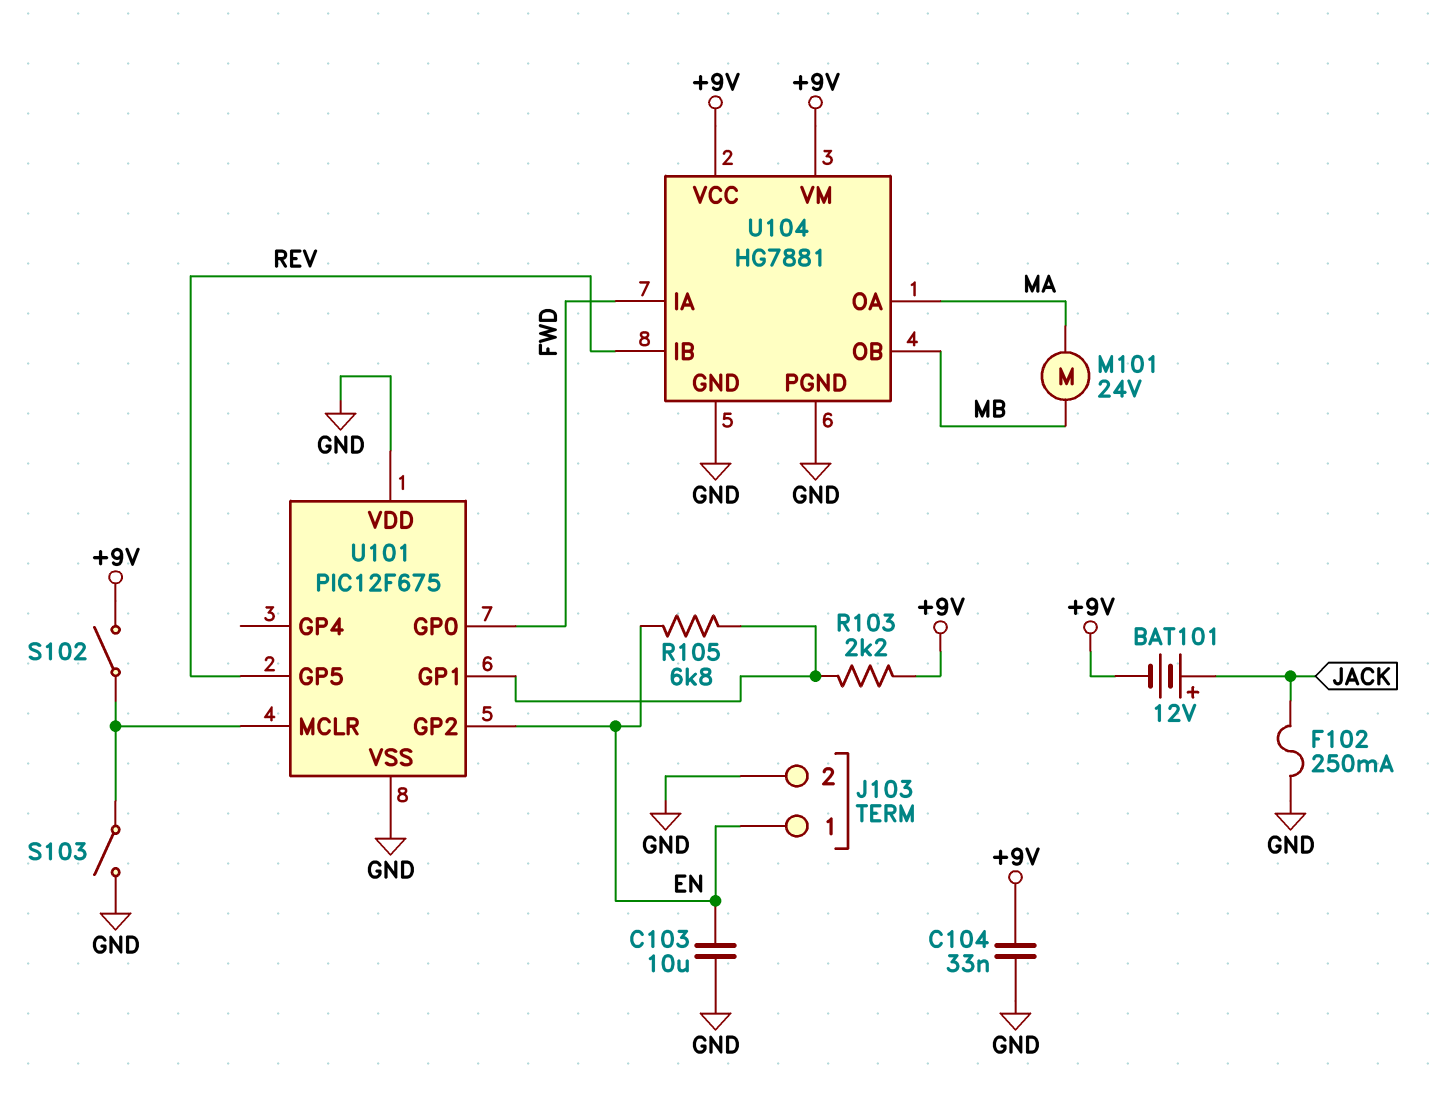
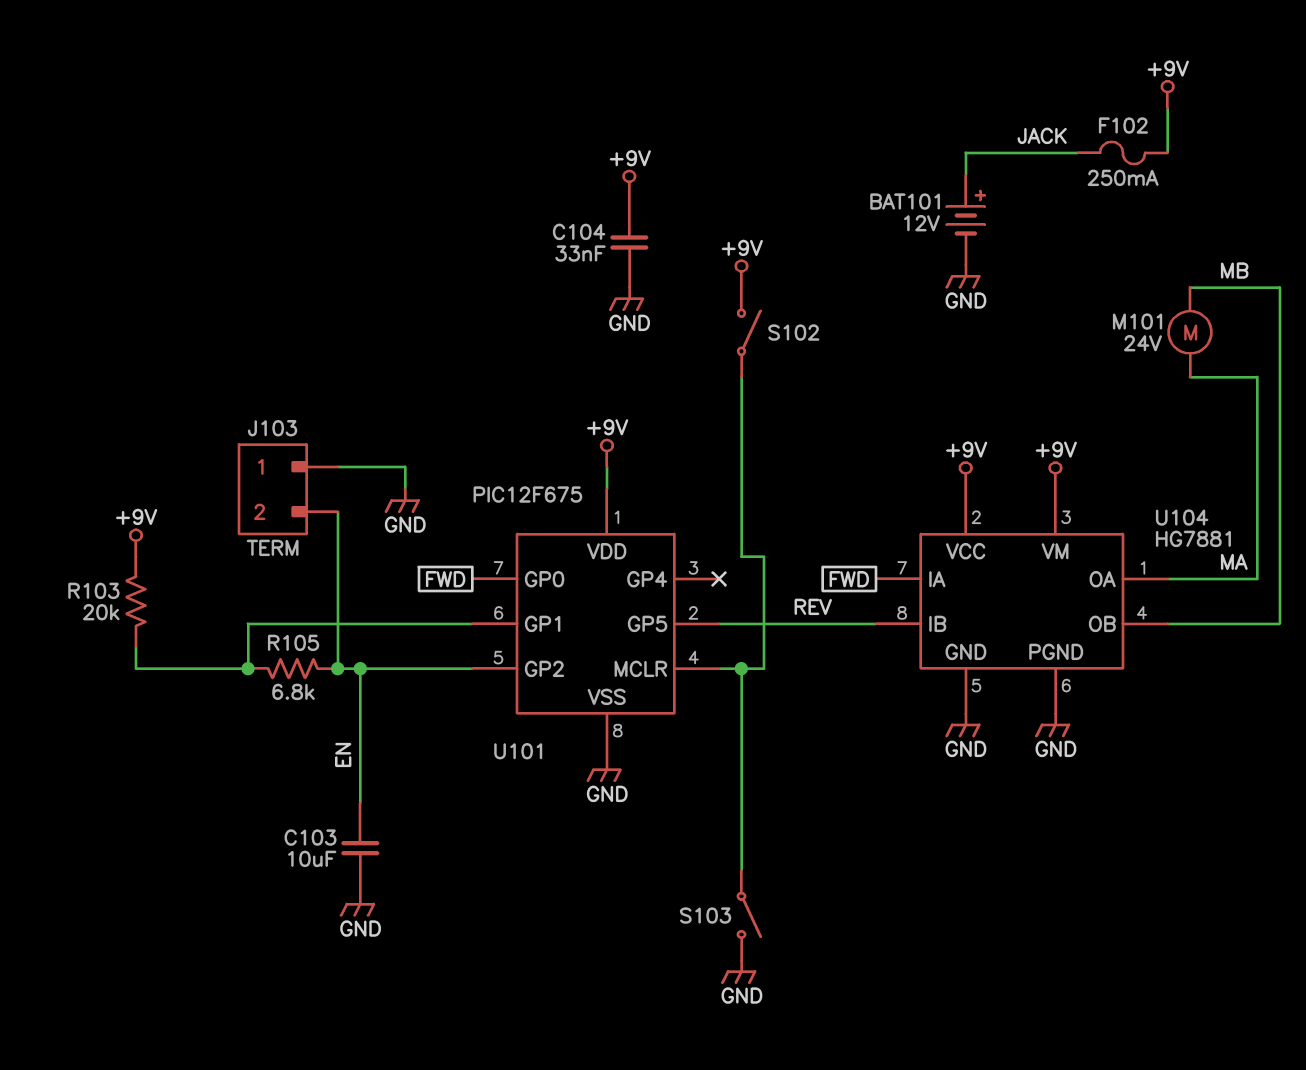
BAT101: 12V (plus JACK, minus +9V) -> 12V (plus JACK, minus GND)
F102: 250mA (GND, JACK) -> 250mA (+9V, JACK)
J103 pin 1: EN -> GND
J103 pin 2: GND -> EN
R103: 2.2k (+9V, U101/GP1) -> 20k (+9V, U101/GP1)
U101 pin VDD: GND -> +9V

